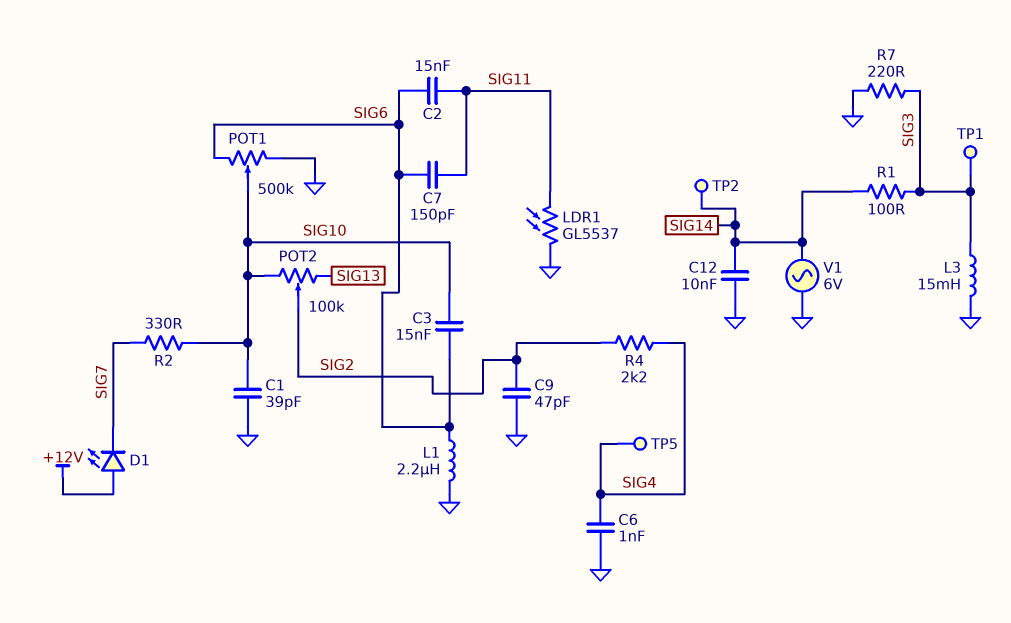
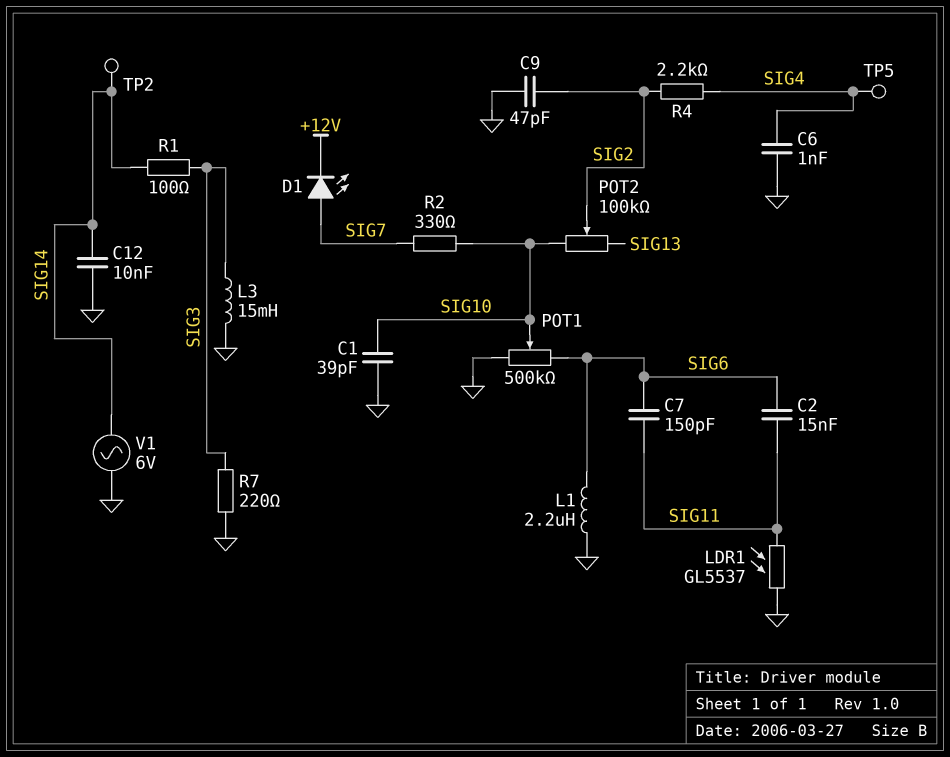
C3: 15nF (SIG6, SIG10) -> none
D1: LED (A +12V, K SIG7) -> LED (A SIG7, K +12V)
TP1: test point (SIG3) -> none

